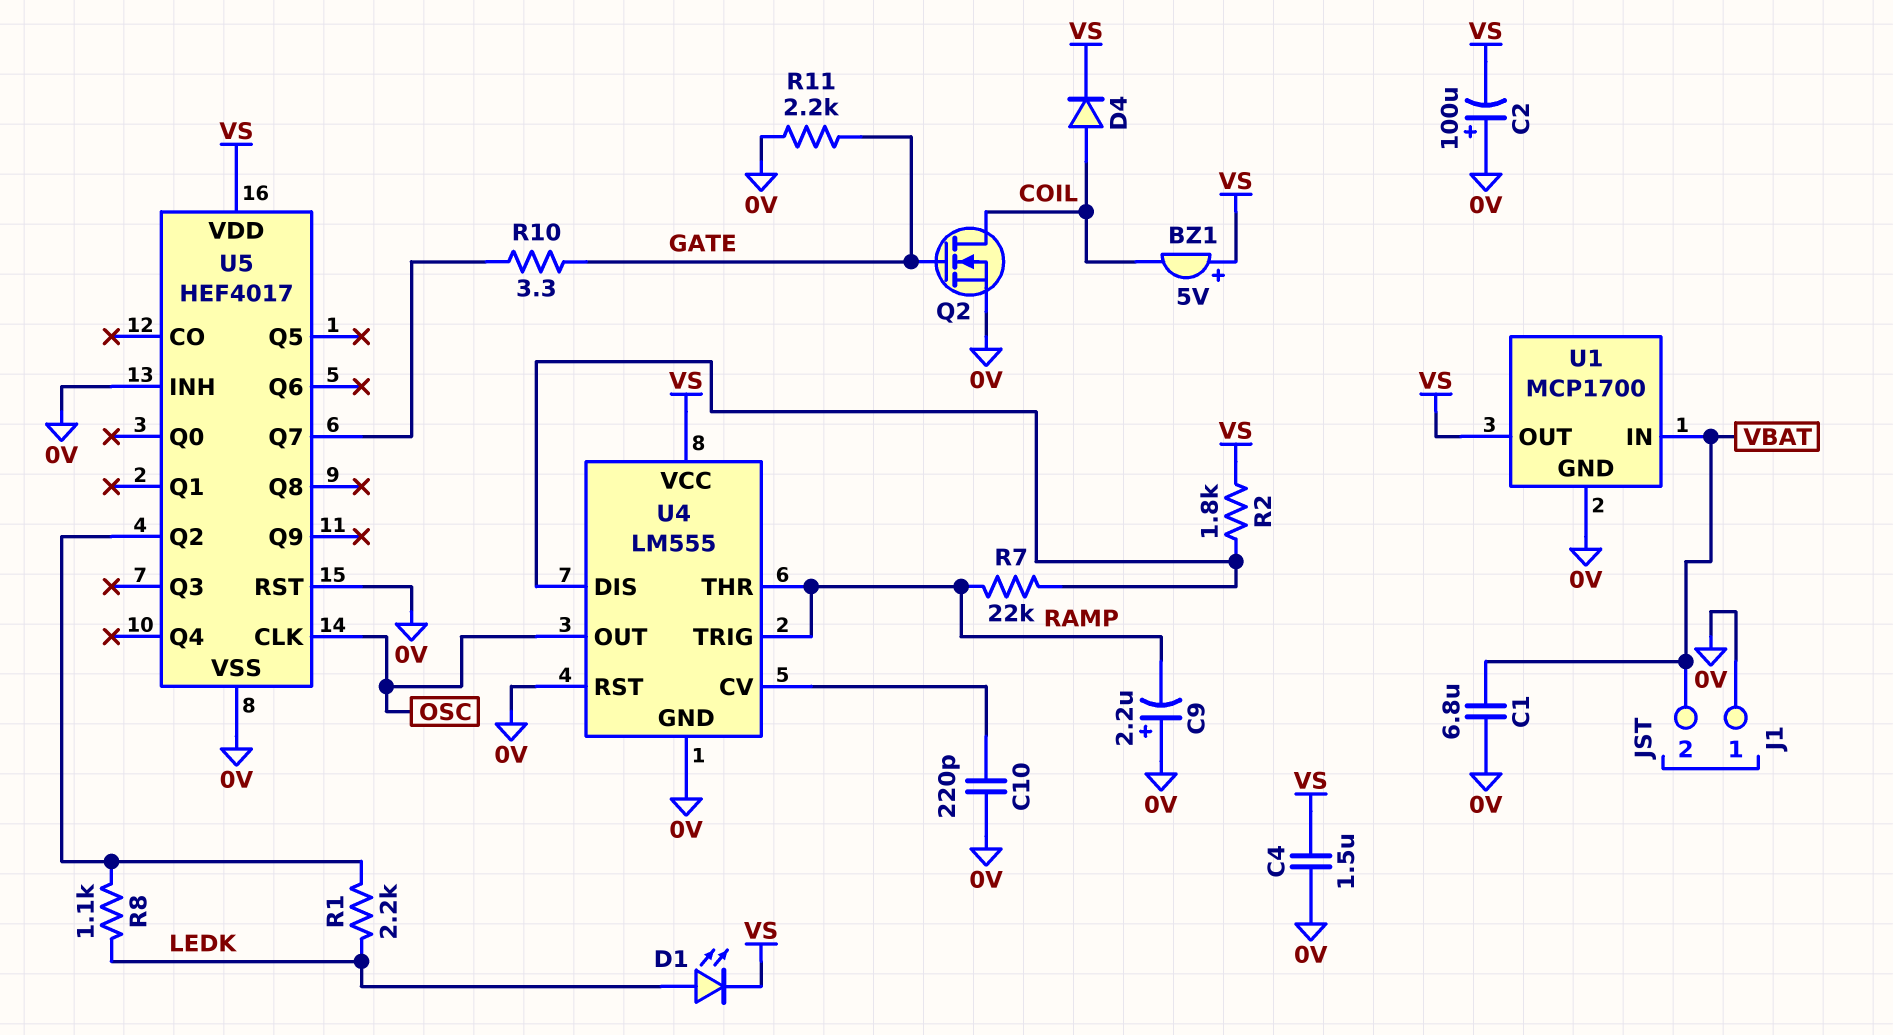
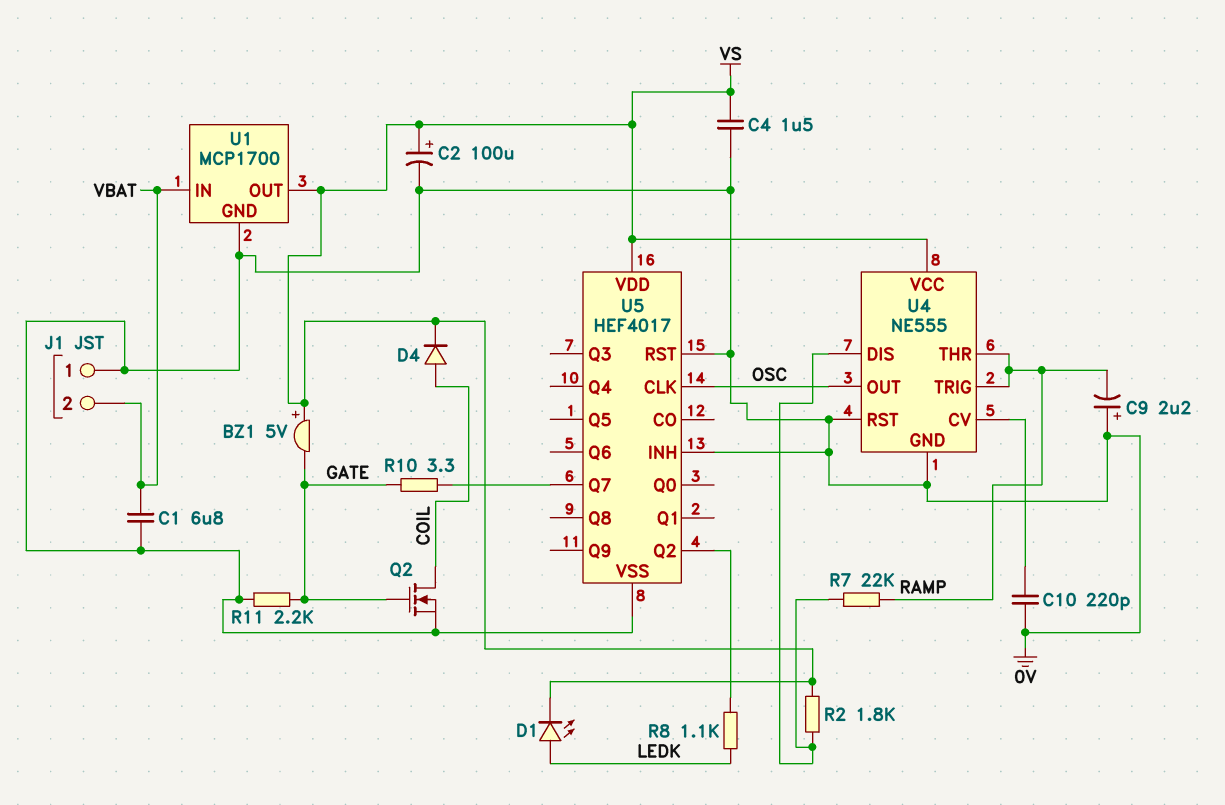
BZ1: buzzer 5V (plus VS, minus COIL) -> buzzer 5V (plus VS, minus GATE)
C2: 100uF (plus 0V, minus VS) -> 100uF (plus VS, minus 0V)
R1: 2.2k (LEDK, U5/Q2) -> none
U4: LM555 -> NE555

